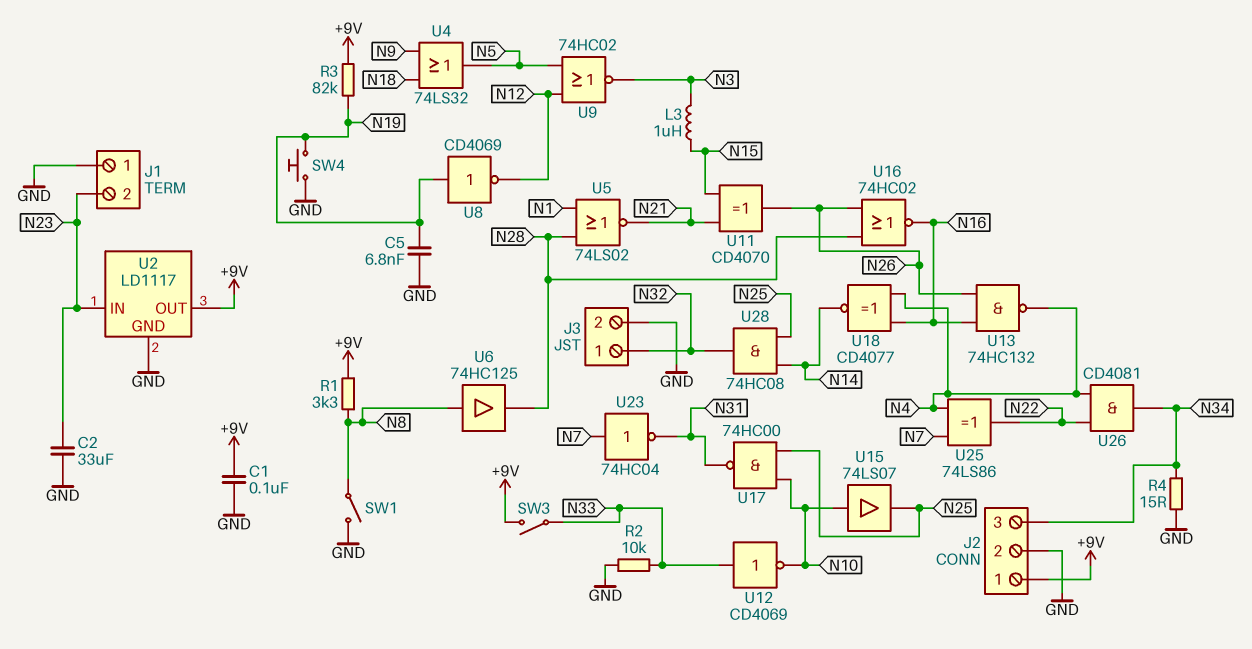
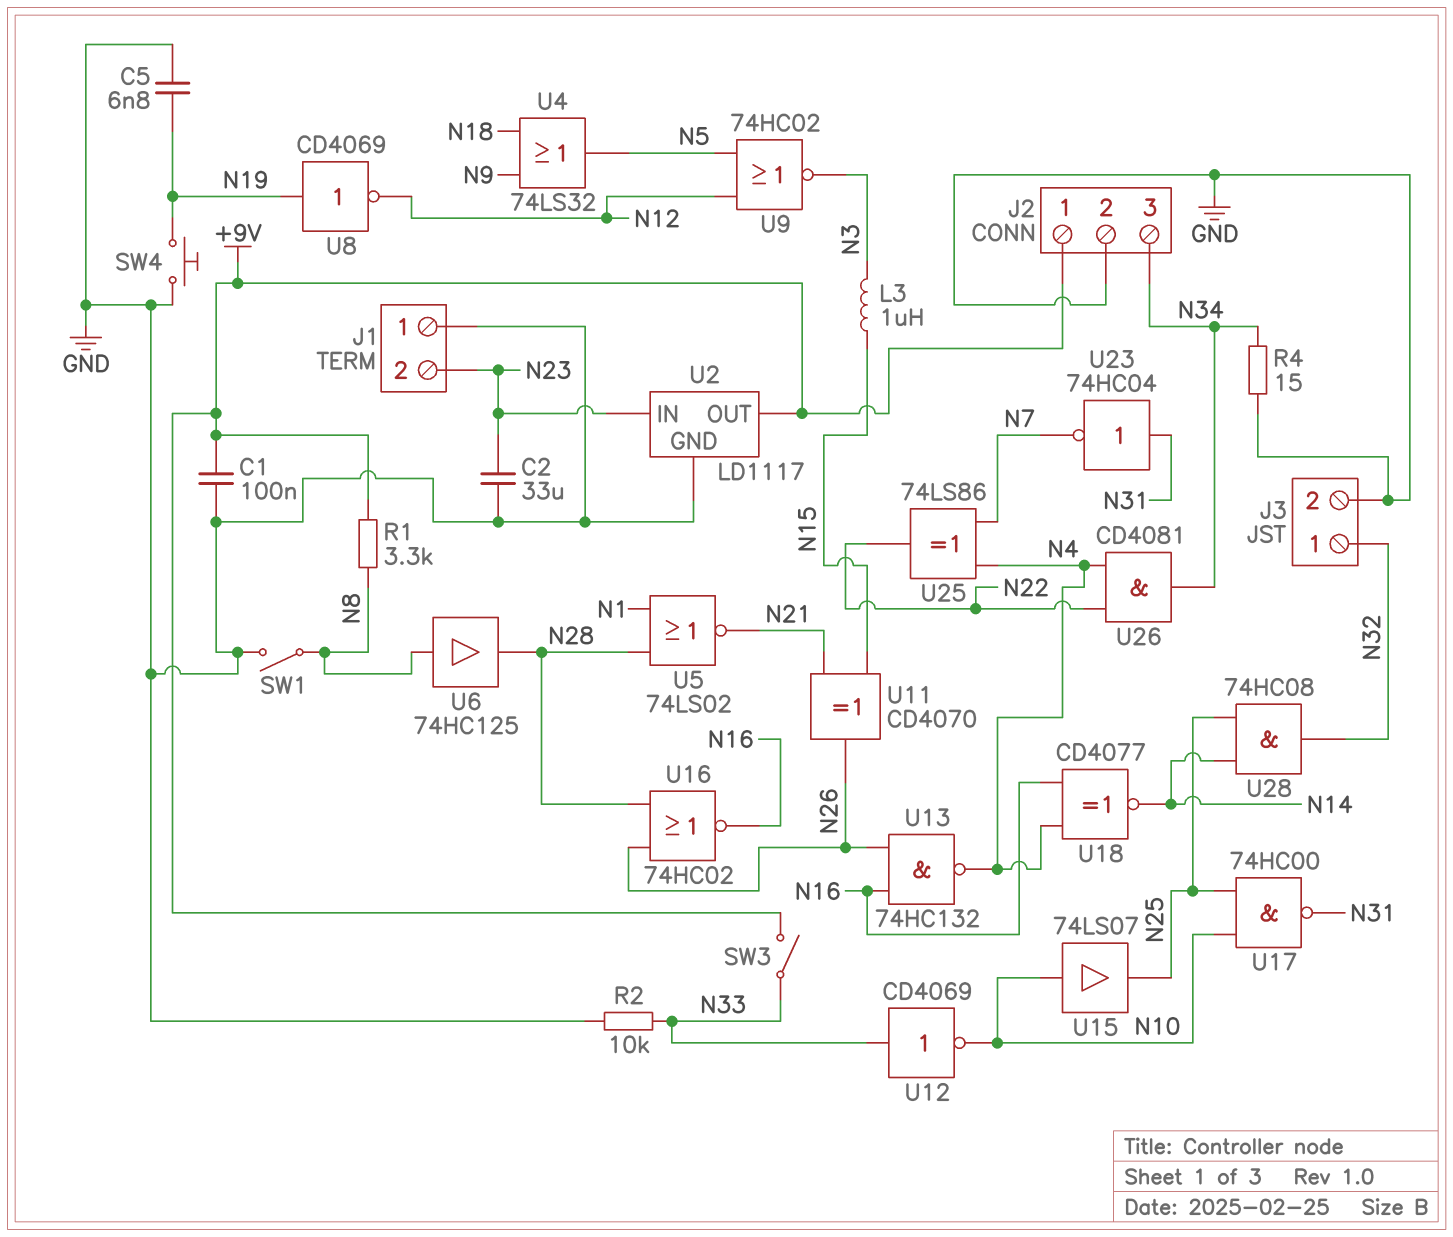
R3: 82k (+9V, N19) -> none
U23: NOT 74HC04 (in N7, out N31) -> NOT 74HC04 (in N31, out N7)

